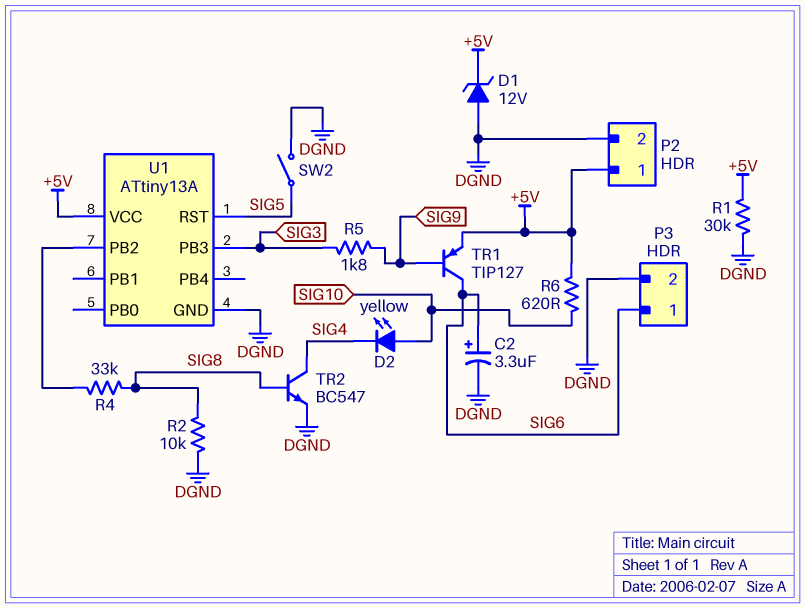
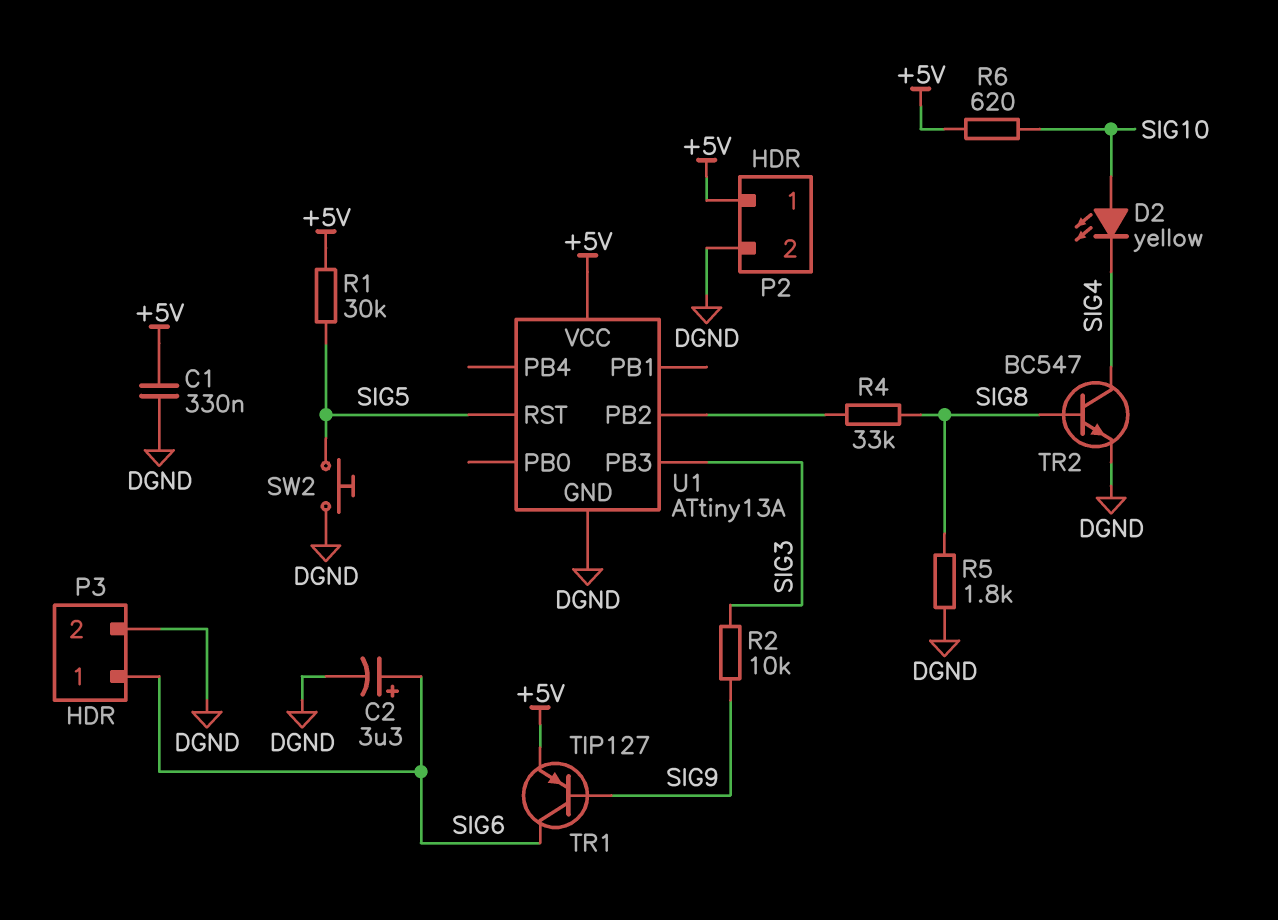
C1: none -> 330nF (+5V, DGND)
D1: zener 12V (A DGND, K +5V) -> none
R1: 30k (+5V, DGND) -> 30k (+5V, SIG5)
R2: 10k (DGND, SIG8) -> 10k (SIG3, SIG9)
R5: 1.8k (SIG3, SIG9) -> 1.8k (DGND, SIG8)
SW2: switch (DGND, SIG5) -> button (DGND, SIG5)

